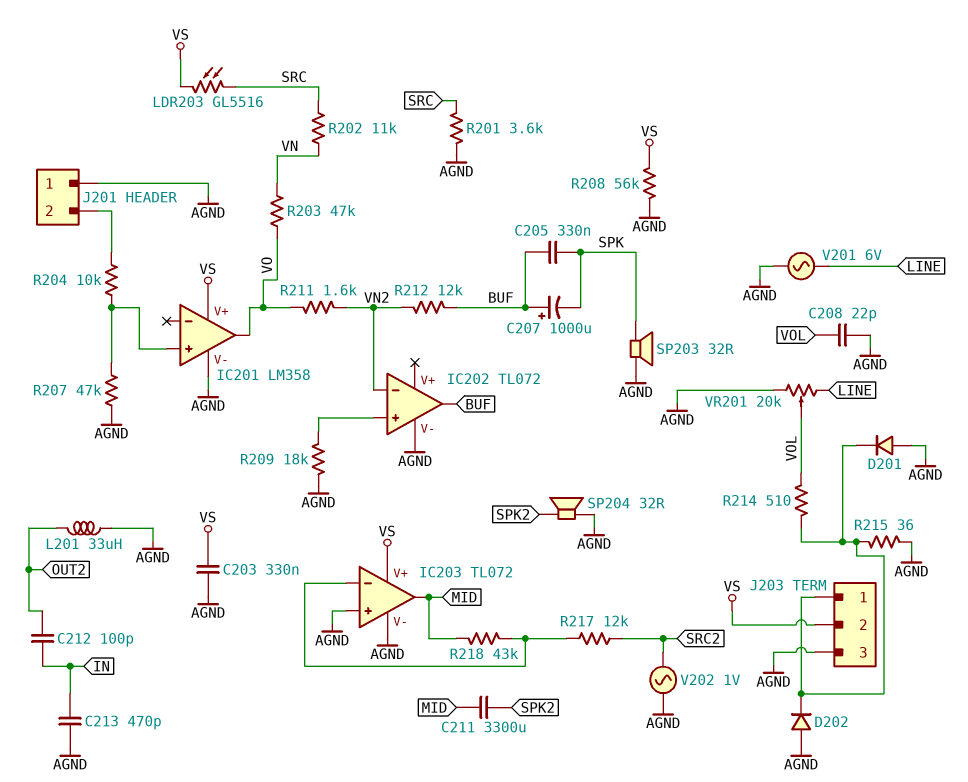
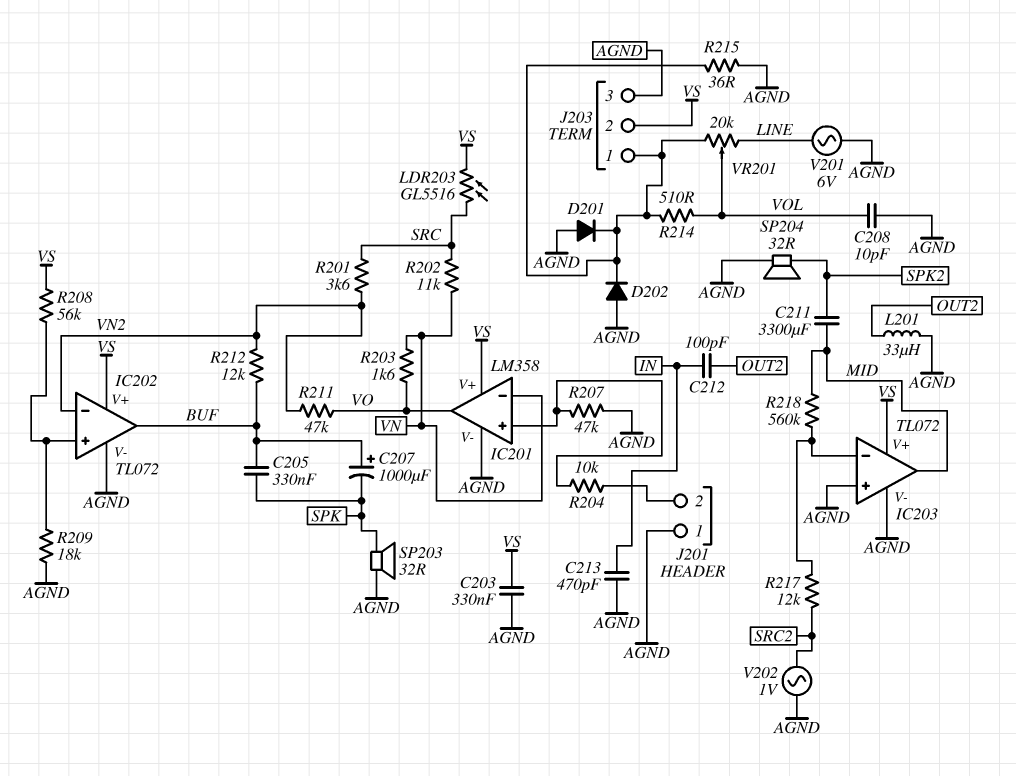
C208: 22pF (AGND, VOL) -> 10pF (AGND, VOL)
IC201 pin in-: none -> VN
IC202 pin V+: none -> VS
R201: 3.6k (AGND, SRC) -> 3.6k (SRC, VN2)
R203: 47k (VN, VO) -> 1.6k (VN, VO)
R208: 56k (AGND, VS) -> 56k (IC202/in+, VS)
R211: 1.6k (VN2, VO) -> 47k (VN2, VO)
R218: 43k (IC203/in-, MID) -> 560k (IC203/in-, MID)
VR201: 20k (AGND, LINE, wiper VOL) -> 20k (J203/1, LINE, wiper VOL)

